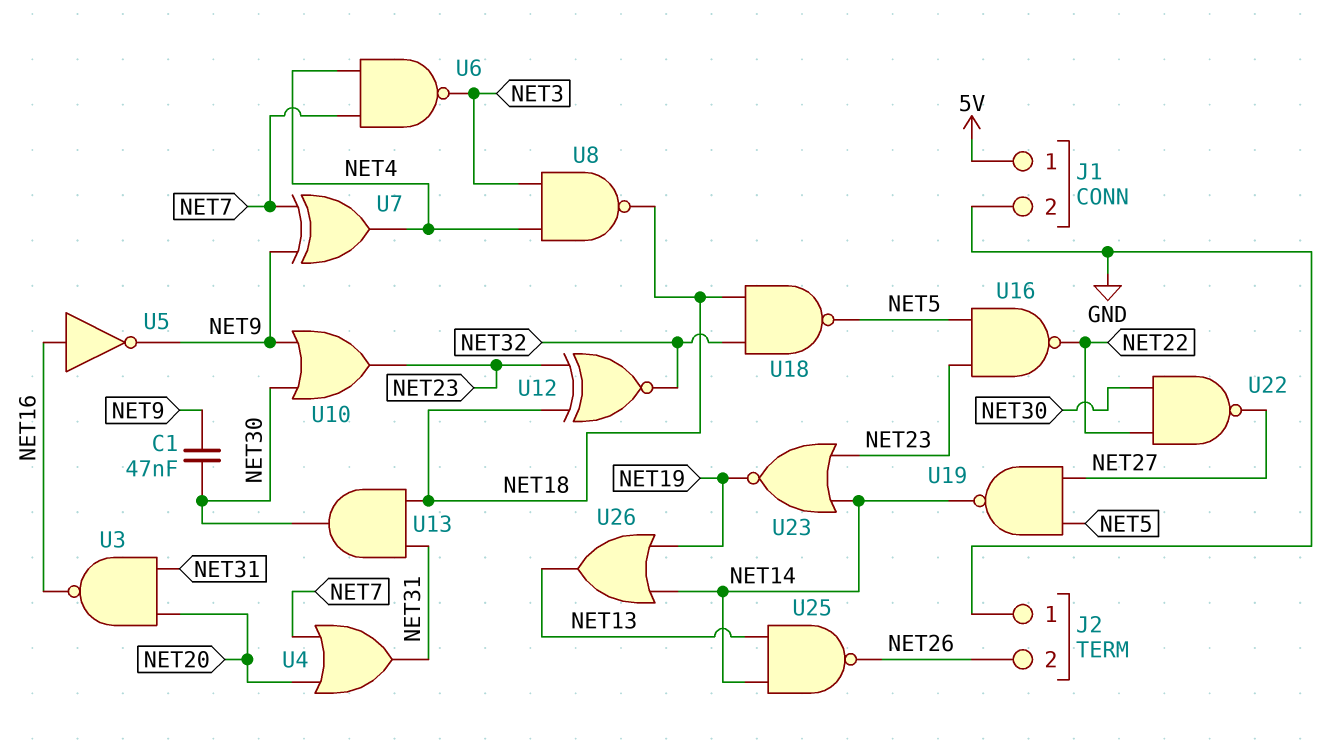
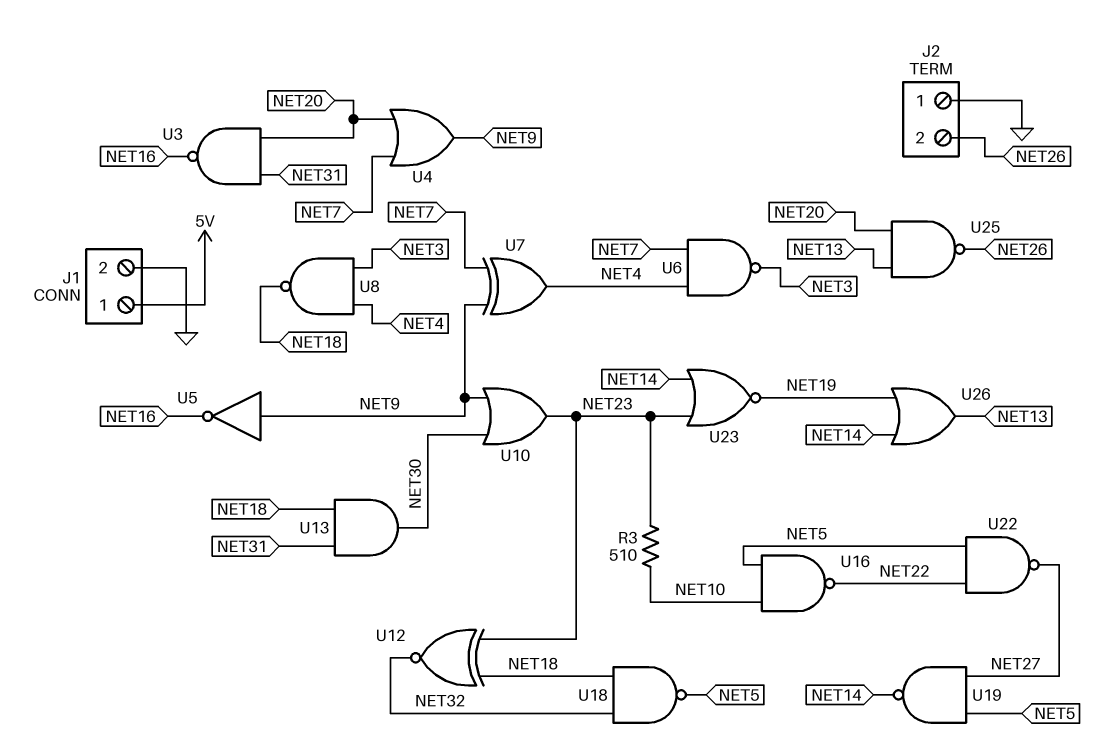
C1: 47nF (NET9, NET30) -> none
R3: none -> 510 (NET10, NET23)
U4: OR (in NET7, in NET20, out NET31) -> OR (in NET7, in NET20, out NET9)
U5: NOT (in NET16, out NET9) -> NOT (in NET9, out NET16)
U16: NAND (in NET5, in NET23, out NET22) -> NAND (in NET5, in NET10, out NET22)
U22: NAND (in NET22, in NET30, out NET27) -> NAND (in NET5, in NET22, out NET27)
U25: NAND (in NET13, in NET14, out NET26) -> NAND (in NET13, in NET20, out NET26)

